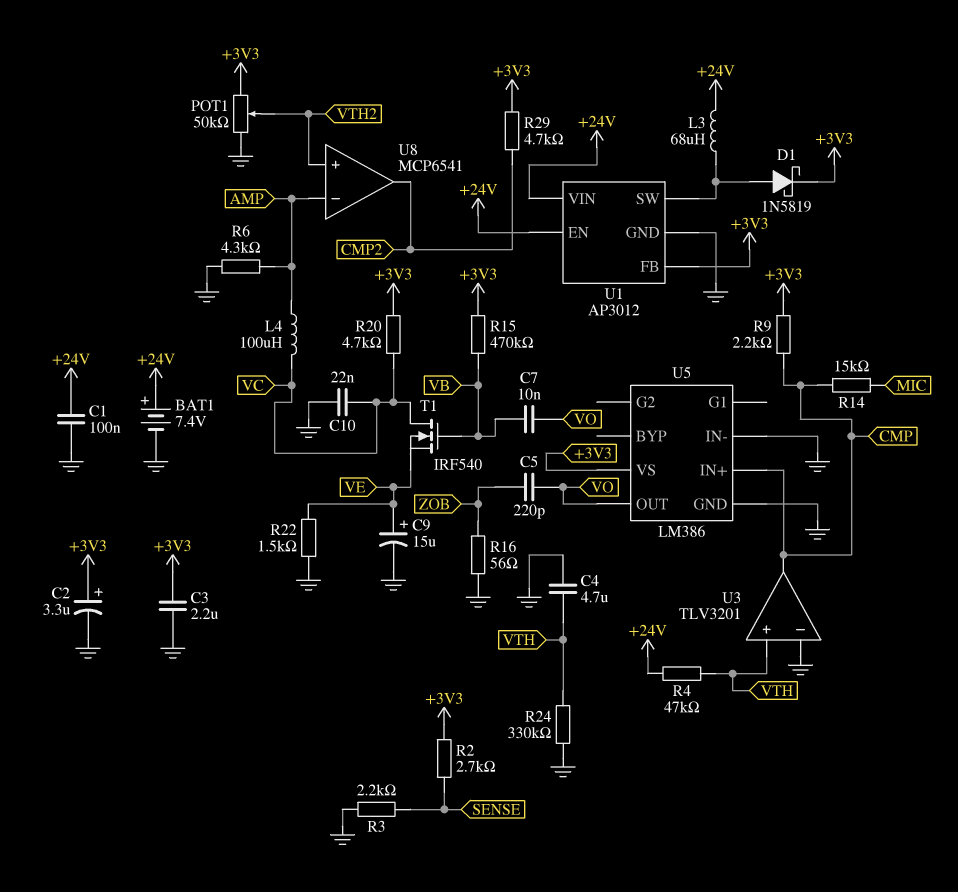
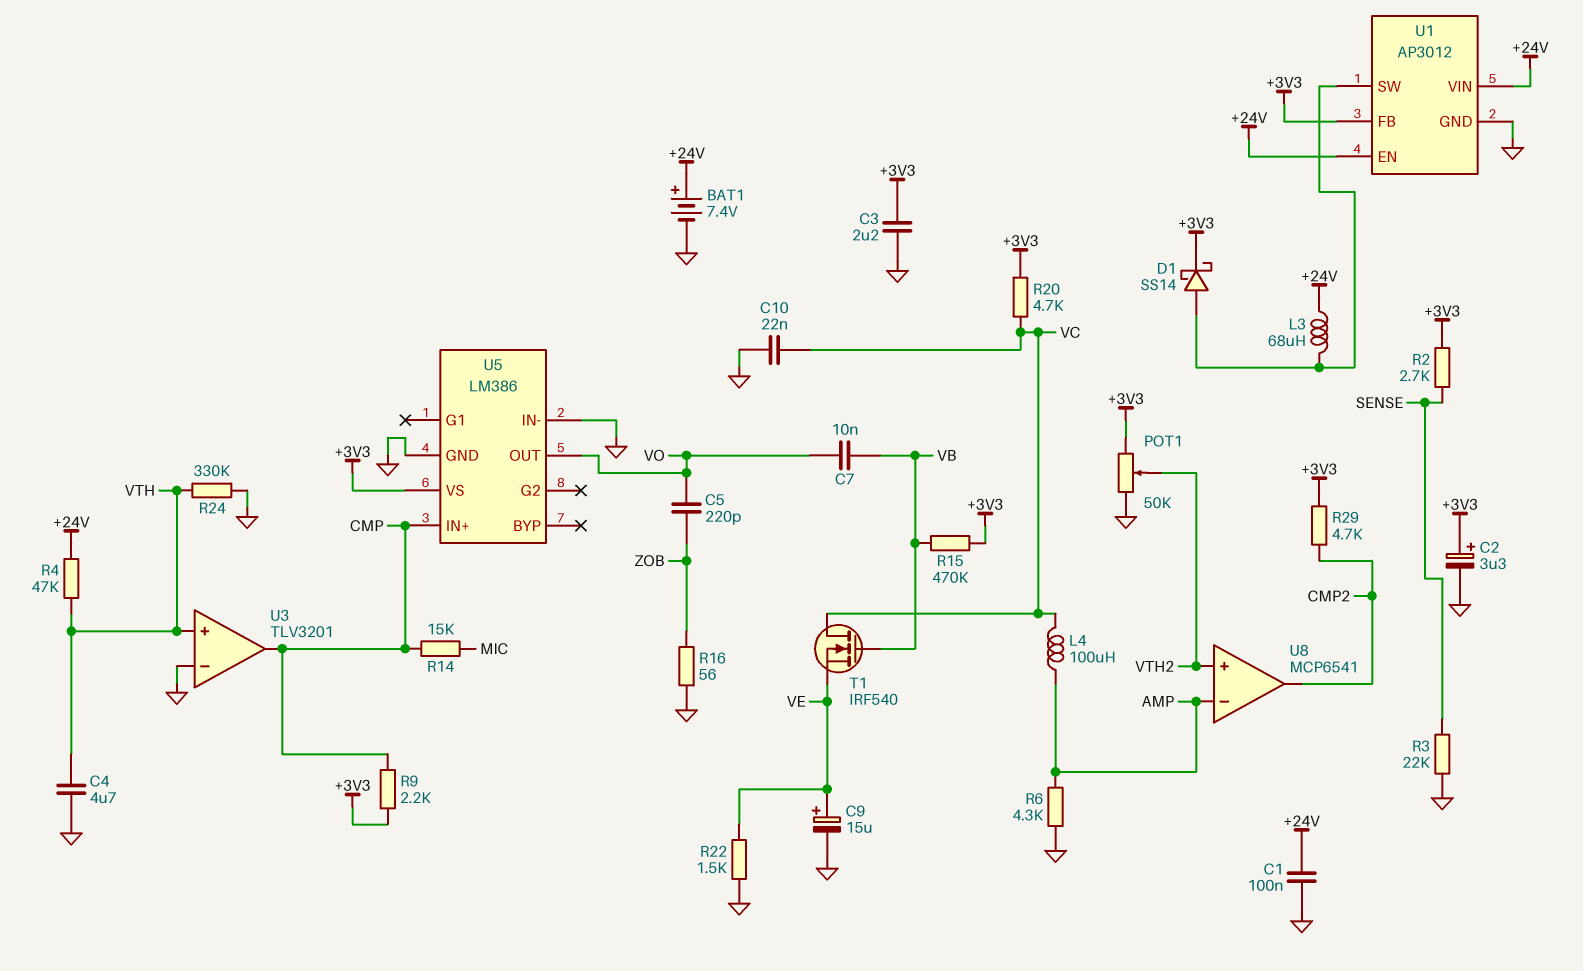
D1: schottky 1N5819 (A U1/SW, K +3V3) -> schottky SS14 (A U1/SW, K +3V3)
R3: 2.2k (GND, SENSE) -> 22k (GND, SENSE)

